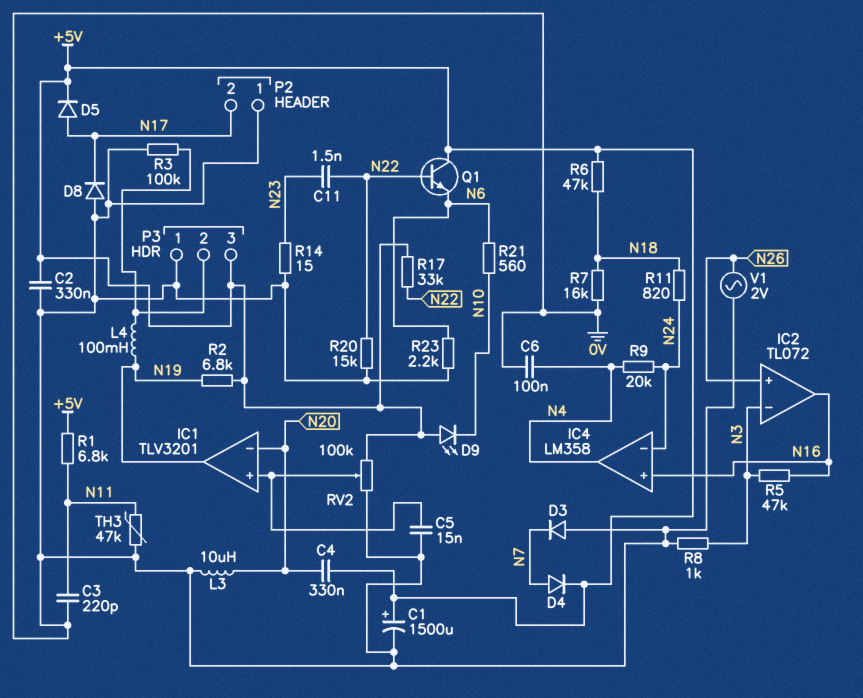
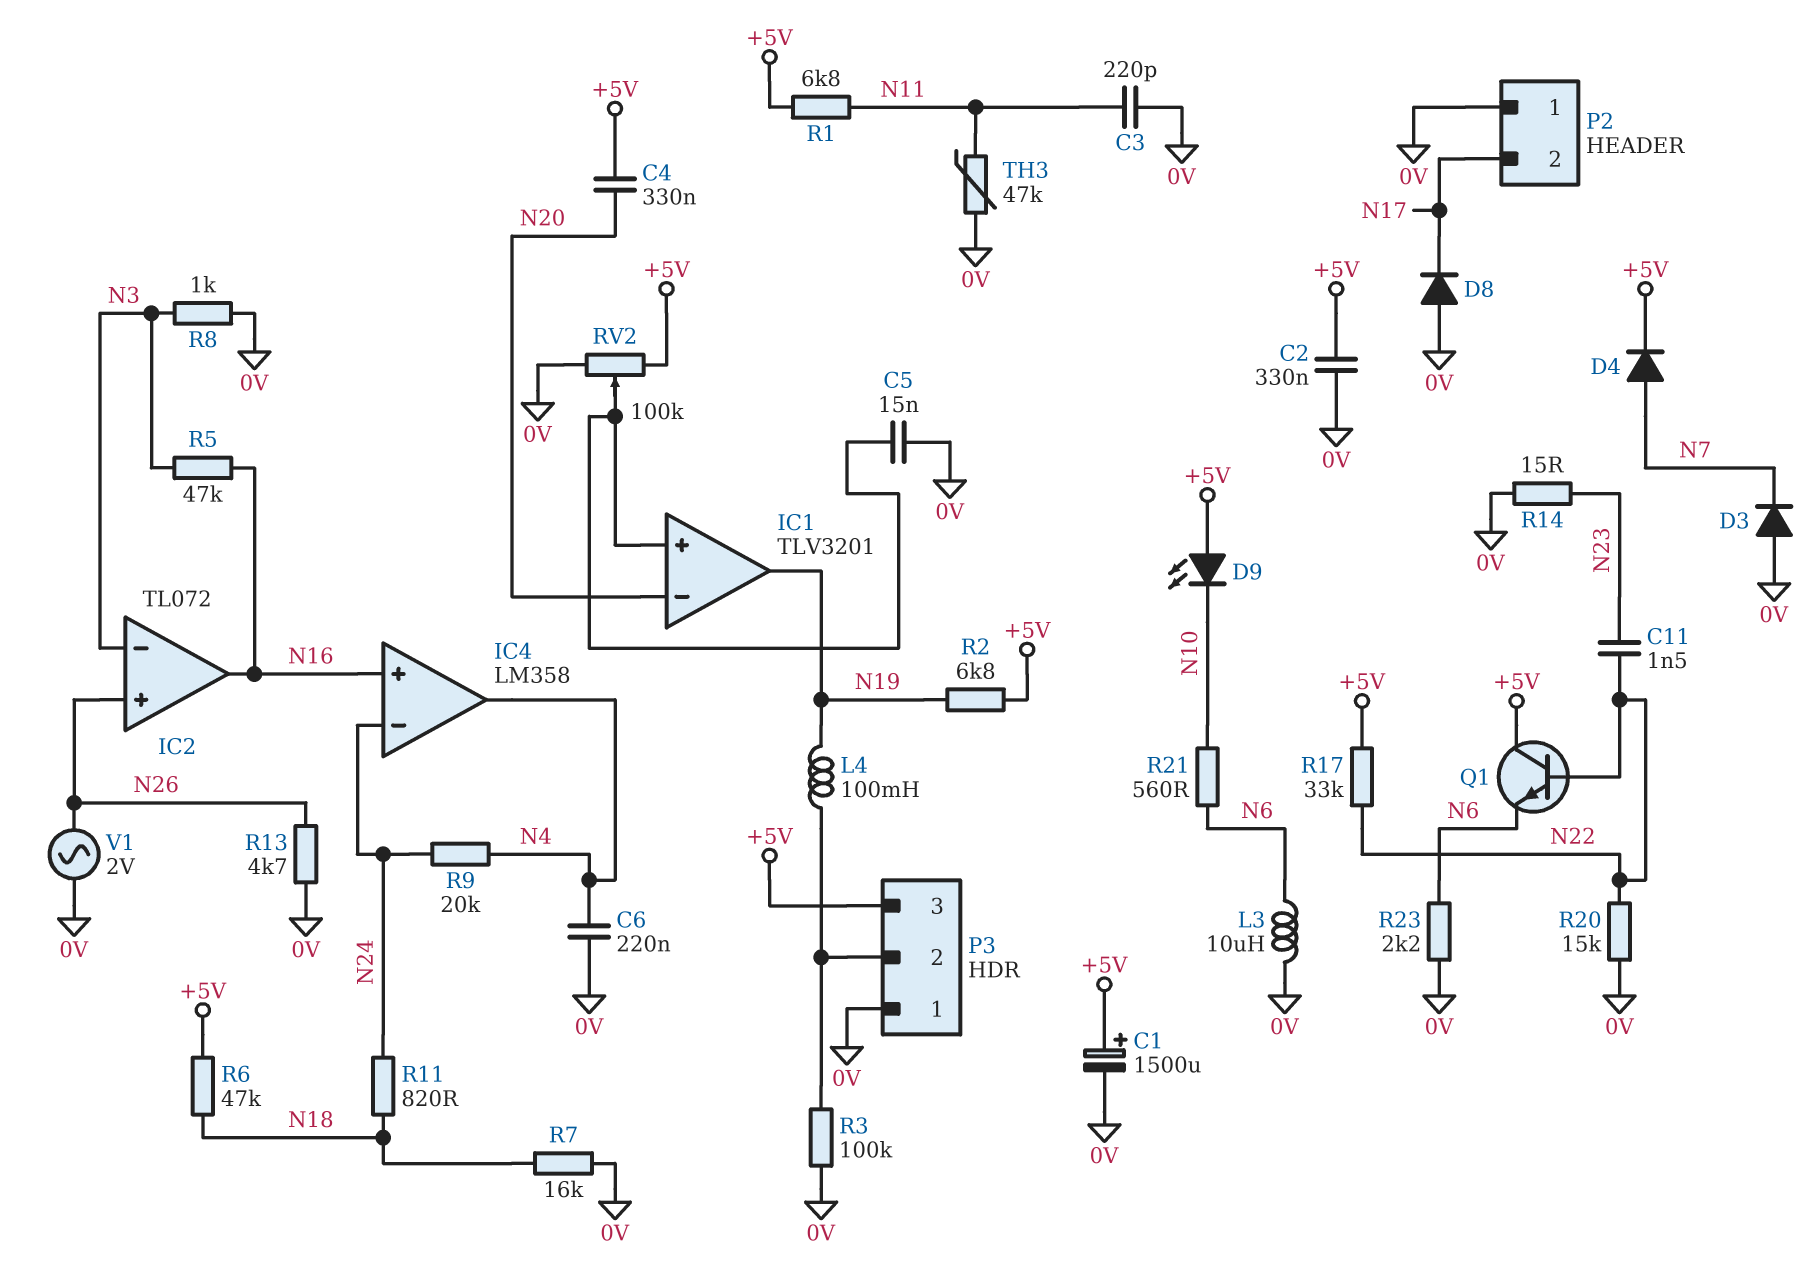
C6: 100nF (0V, N4) -> 220nF (0V, N4)
D5: diode (A N17, K +5V) -> none
L3: 10uH (0V, N20) -> 10uH (0V, N6)
R13: none -> 4.7k (0V, N26)

